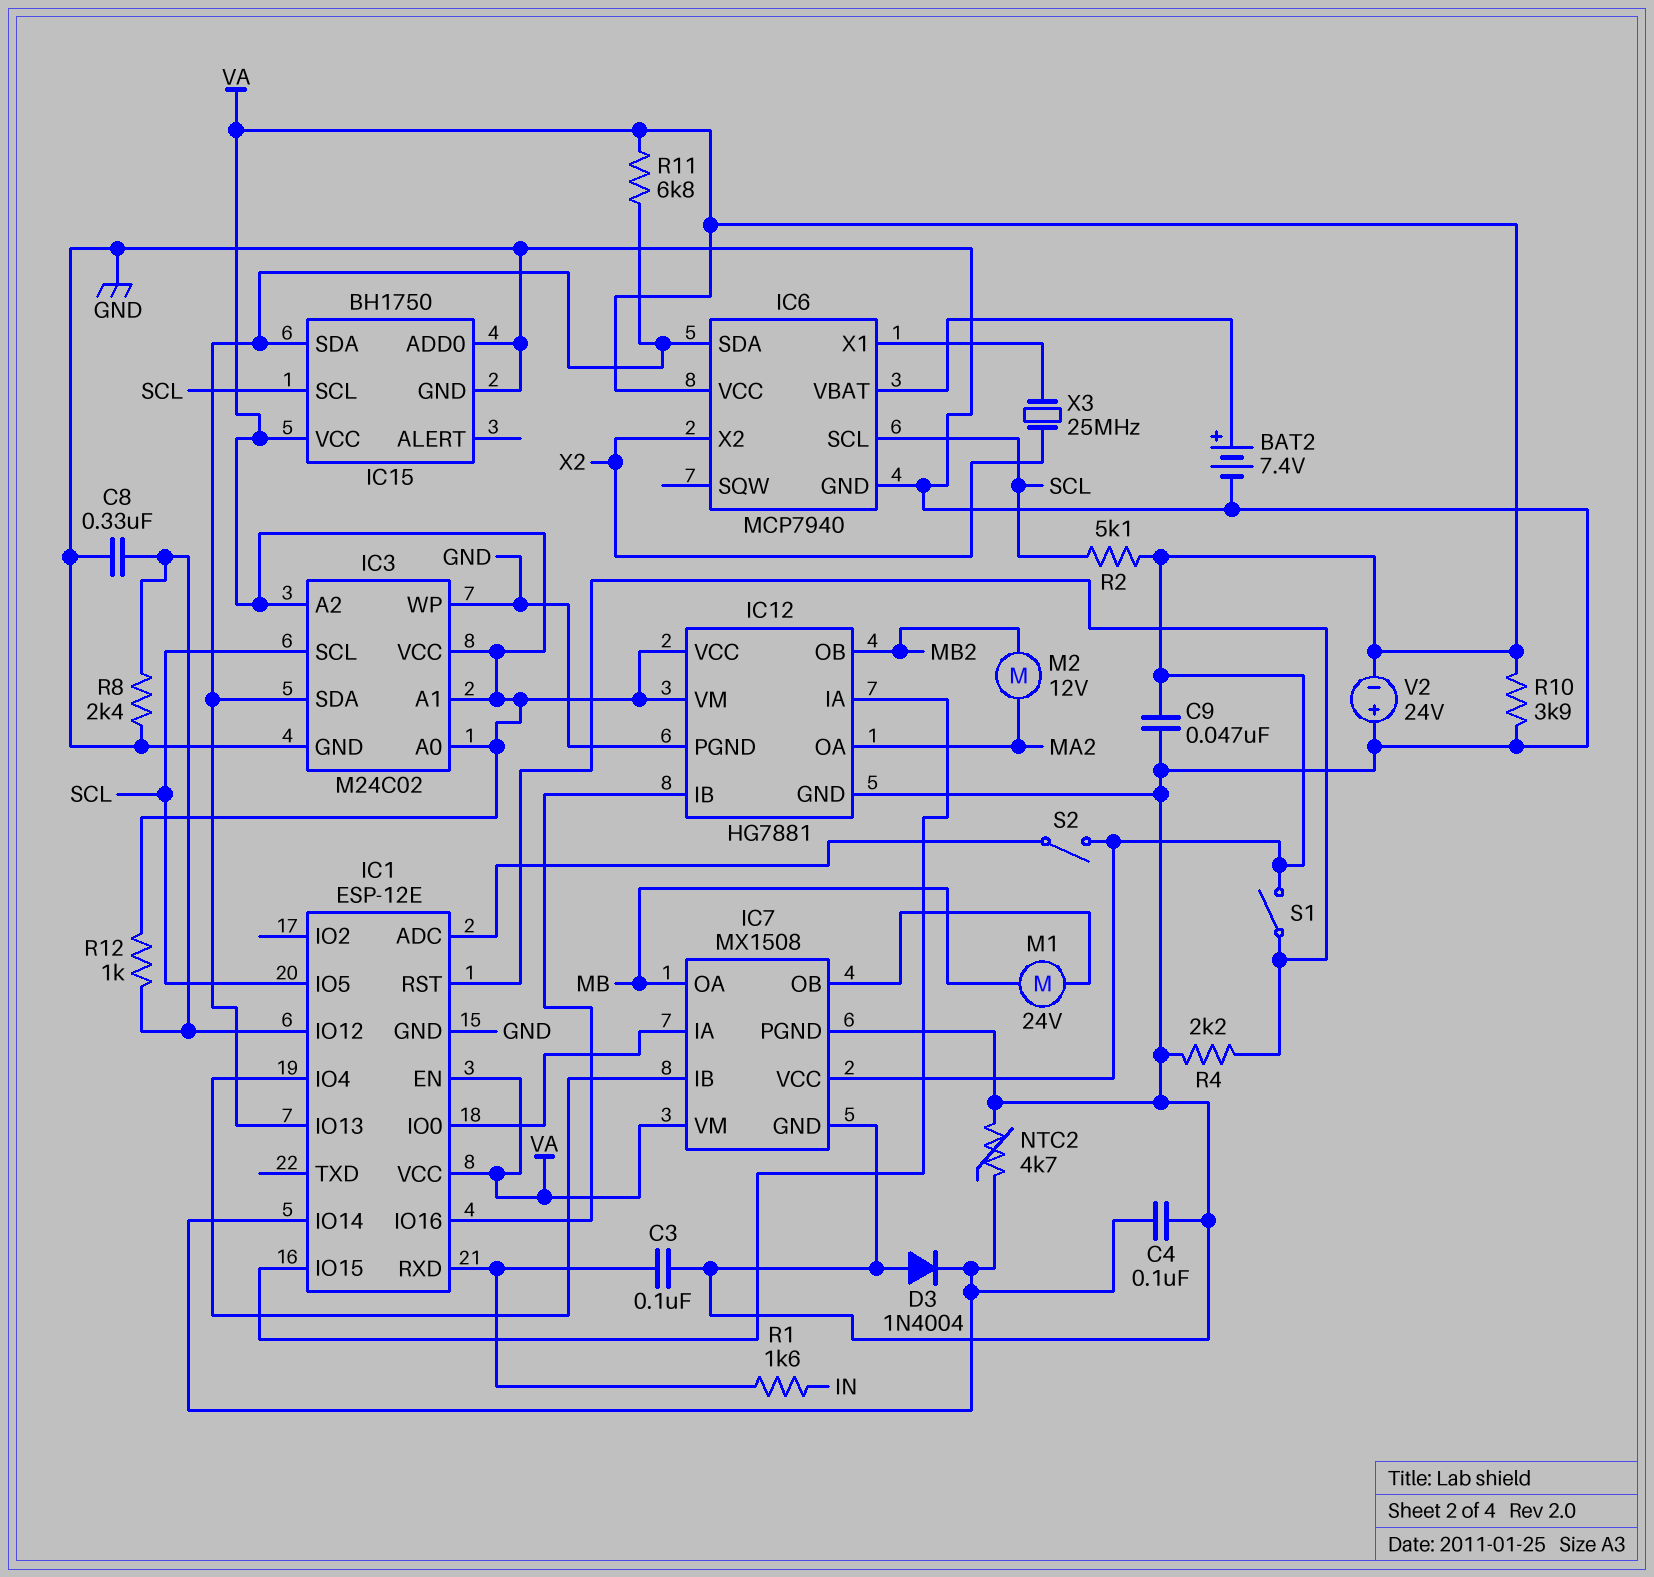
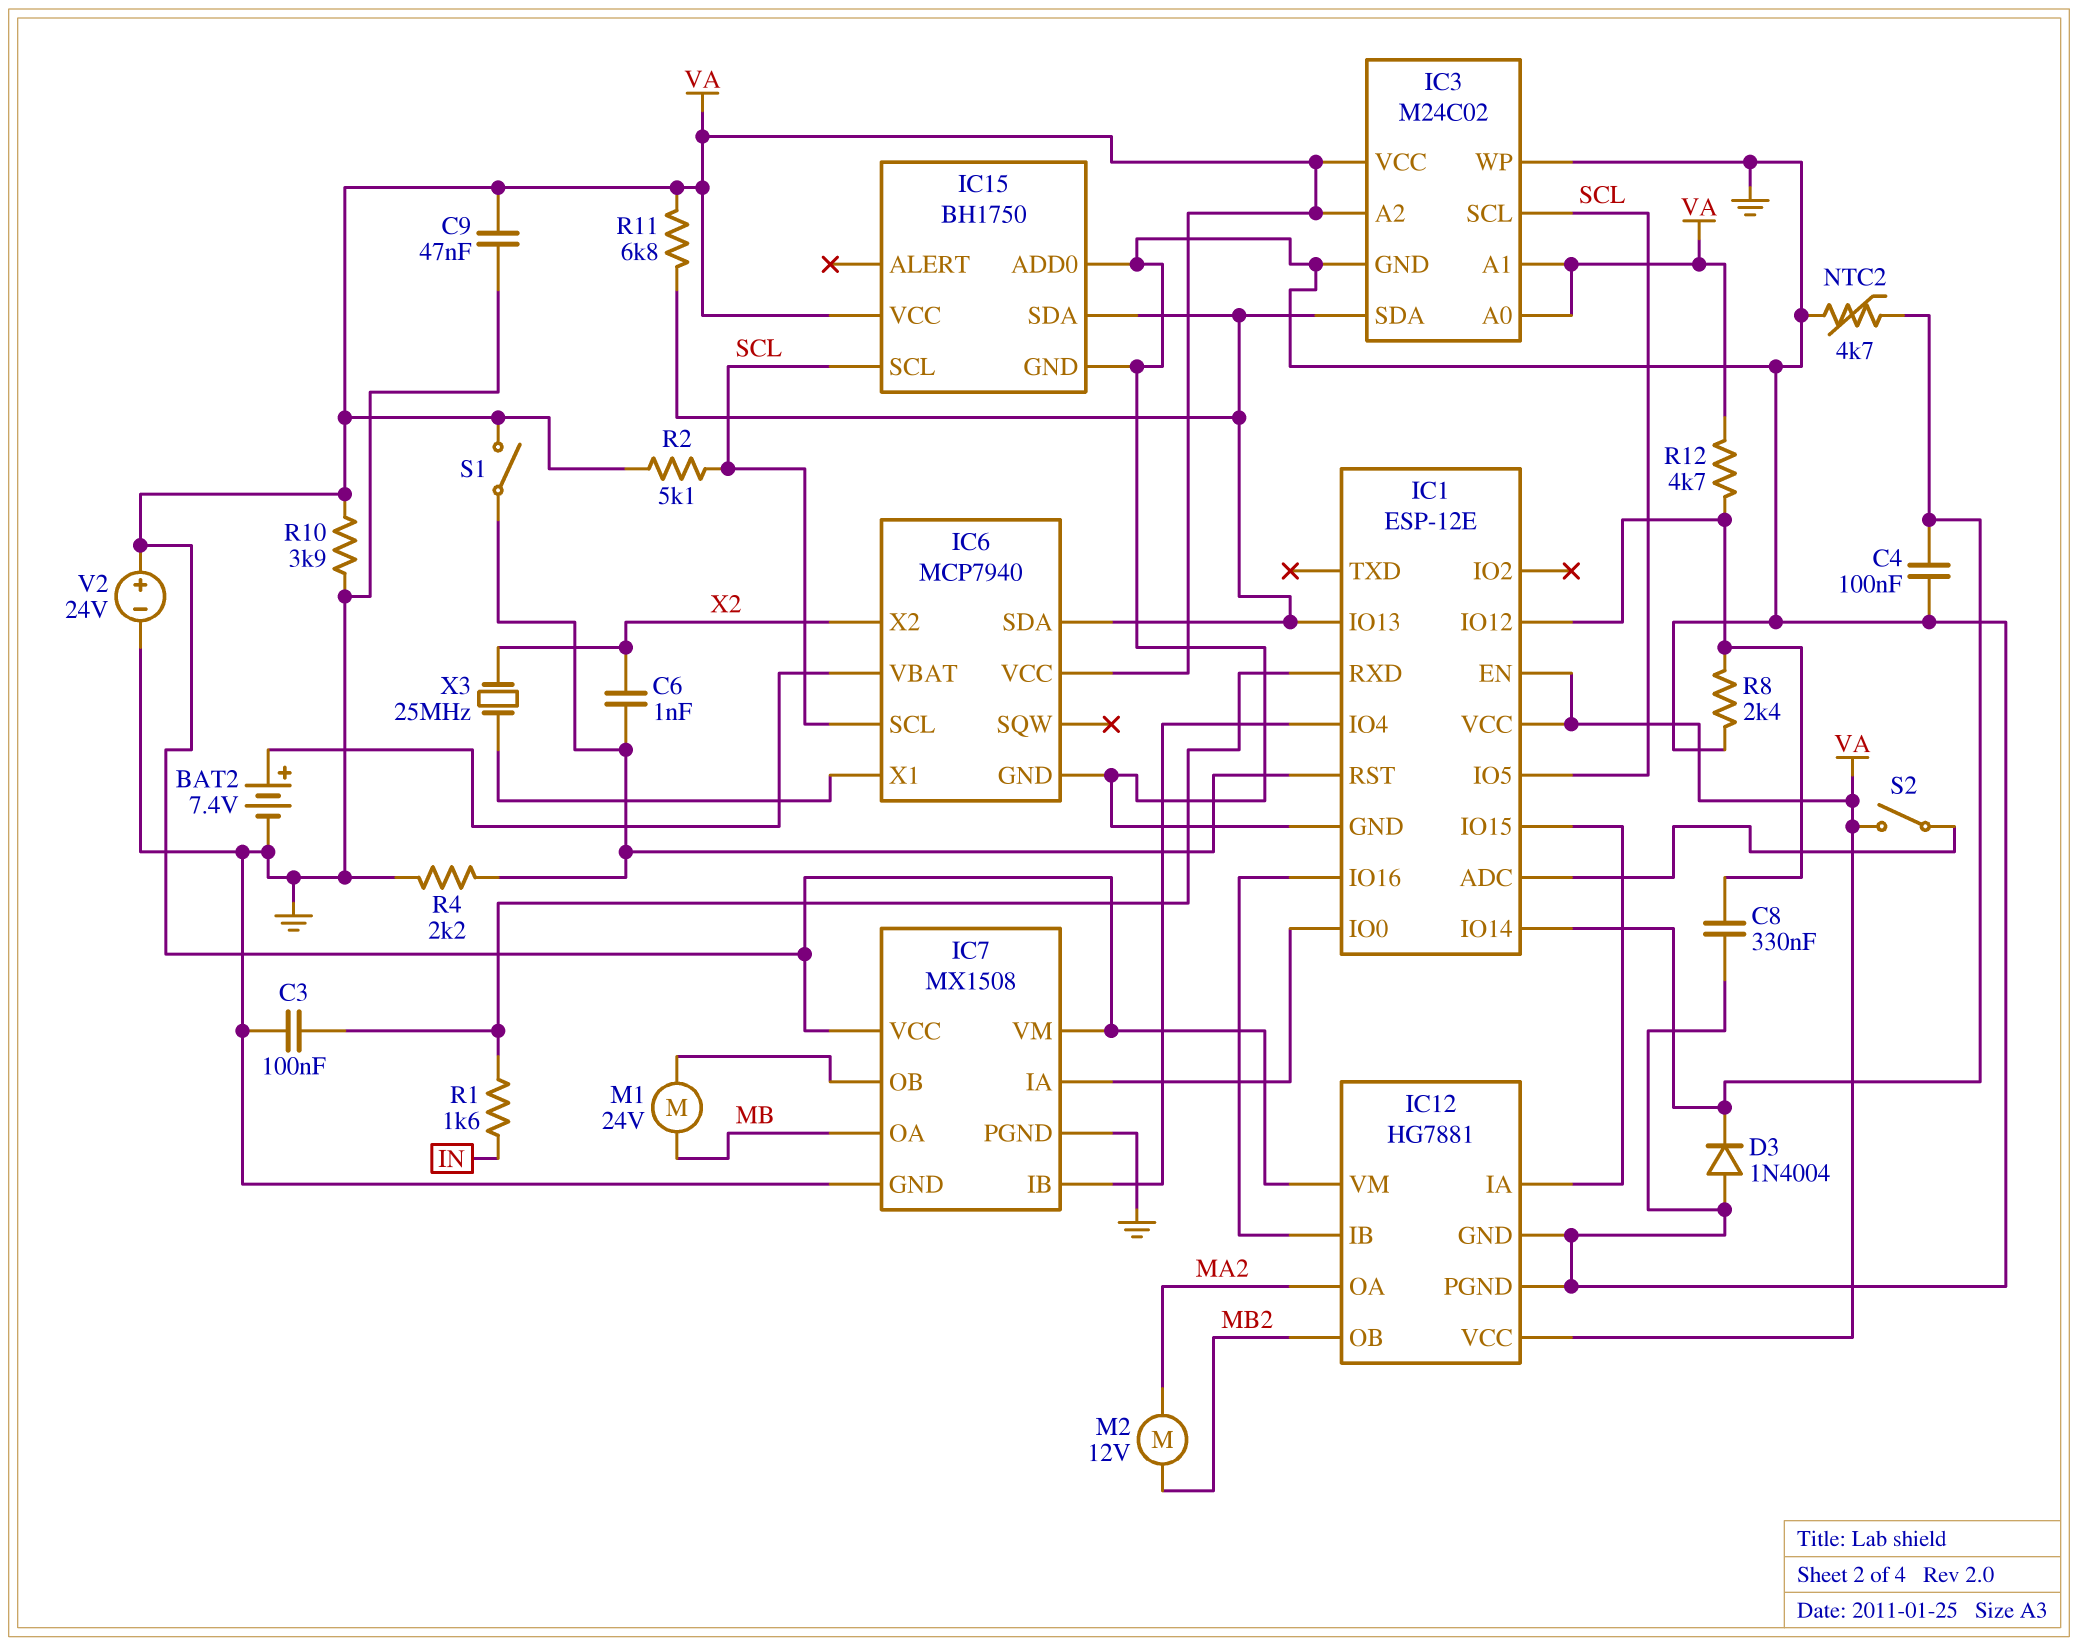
C6: none -> 1nF (IC1/RST, X2)
R12: 1k (IC1/IO12, VA) -> 4.7k (IC1/IO12, VA)
V2: 24V (plus GND, minus VA) -> 24V (plus VA, minus GND)

